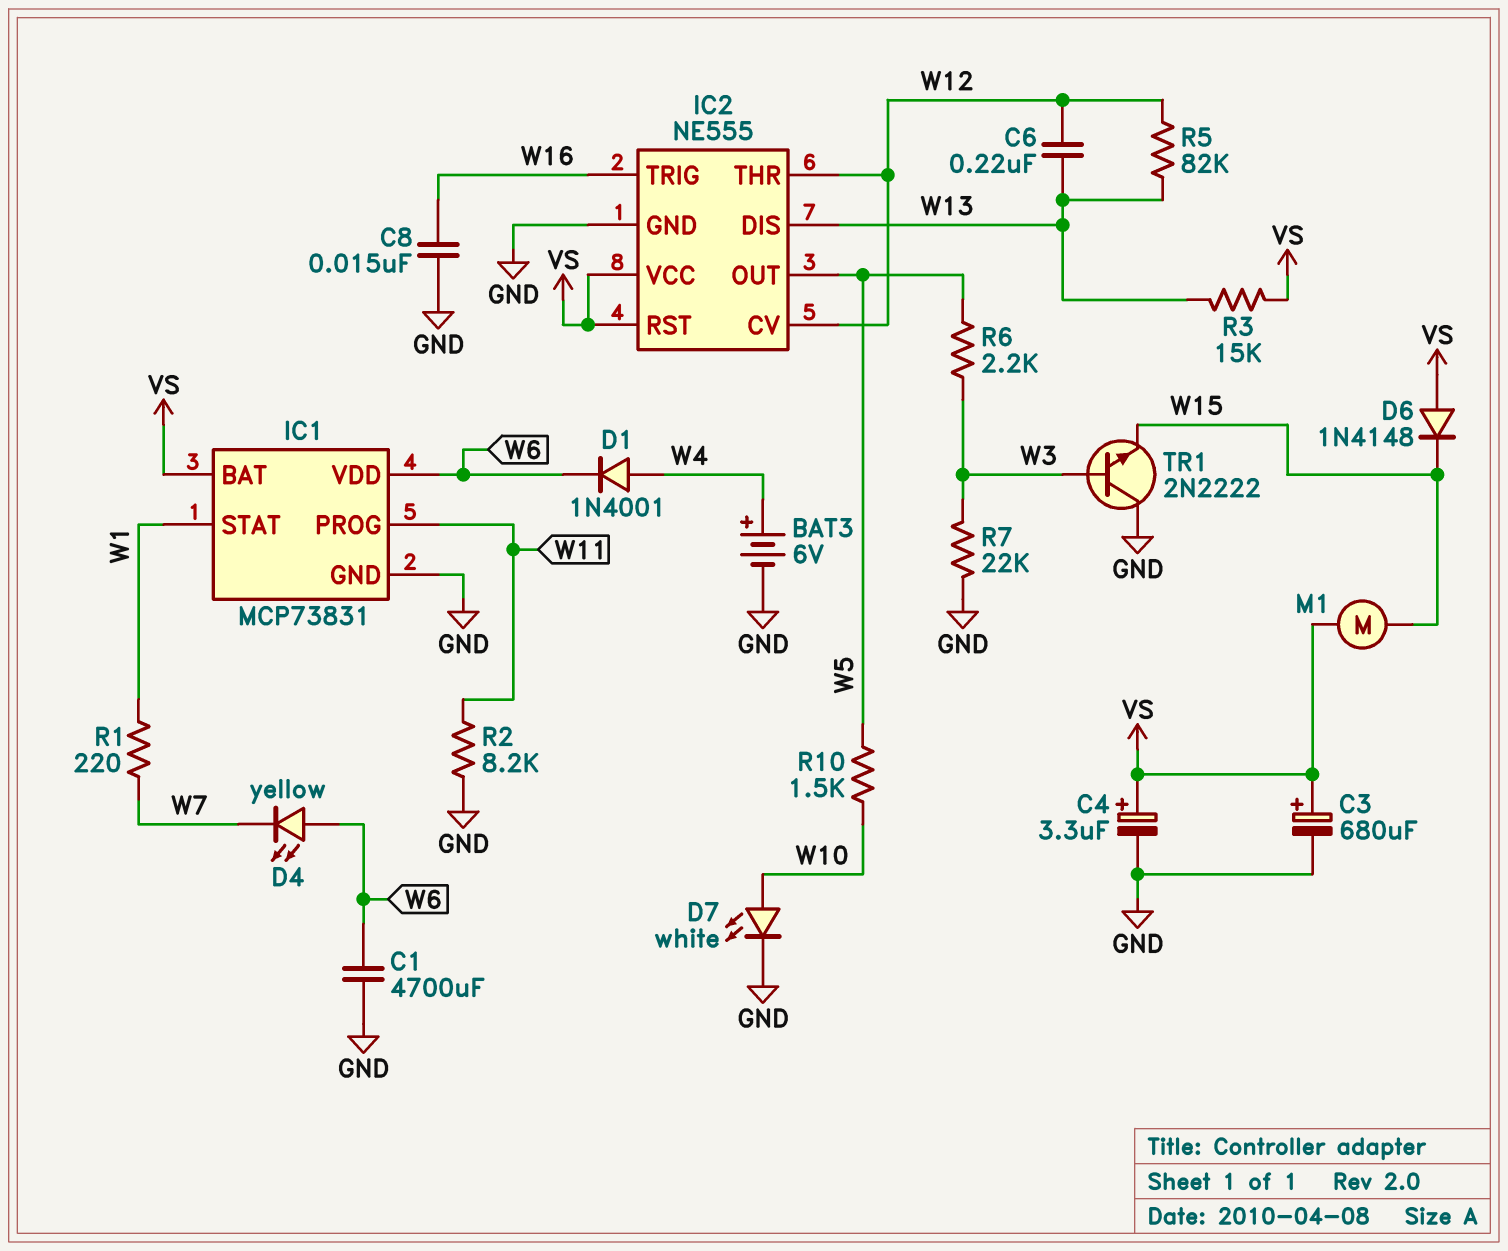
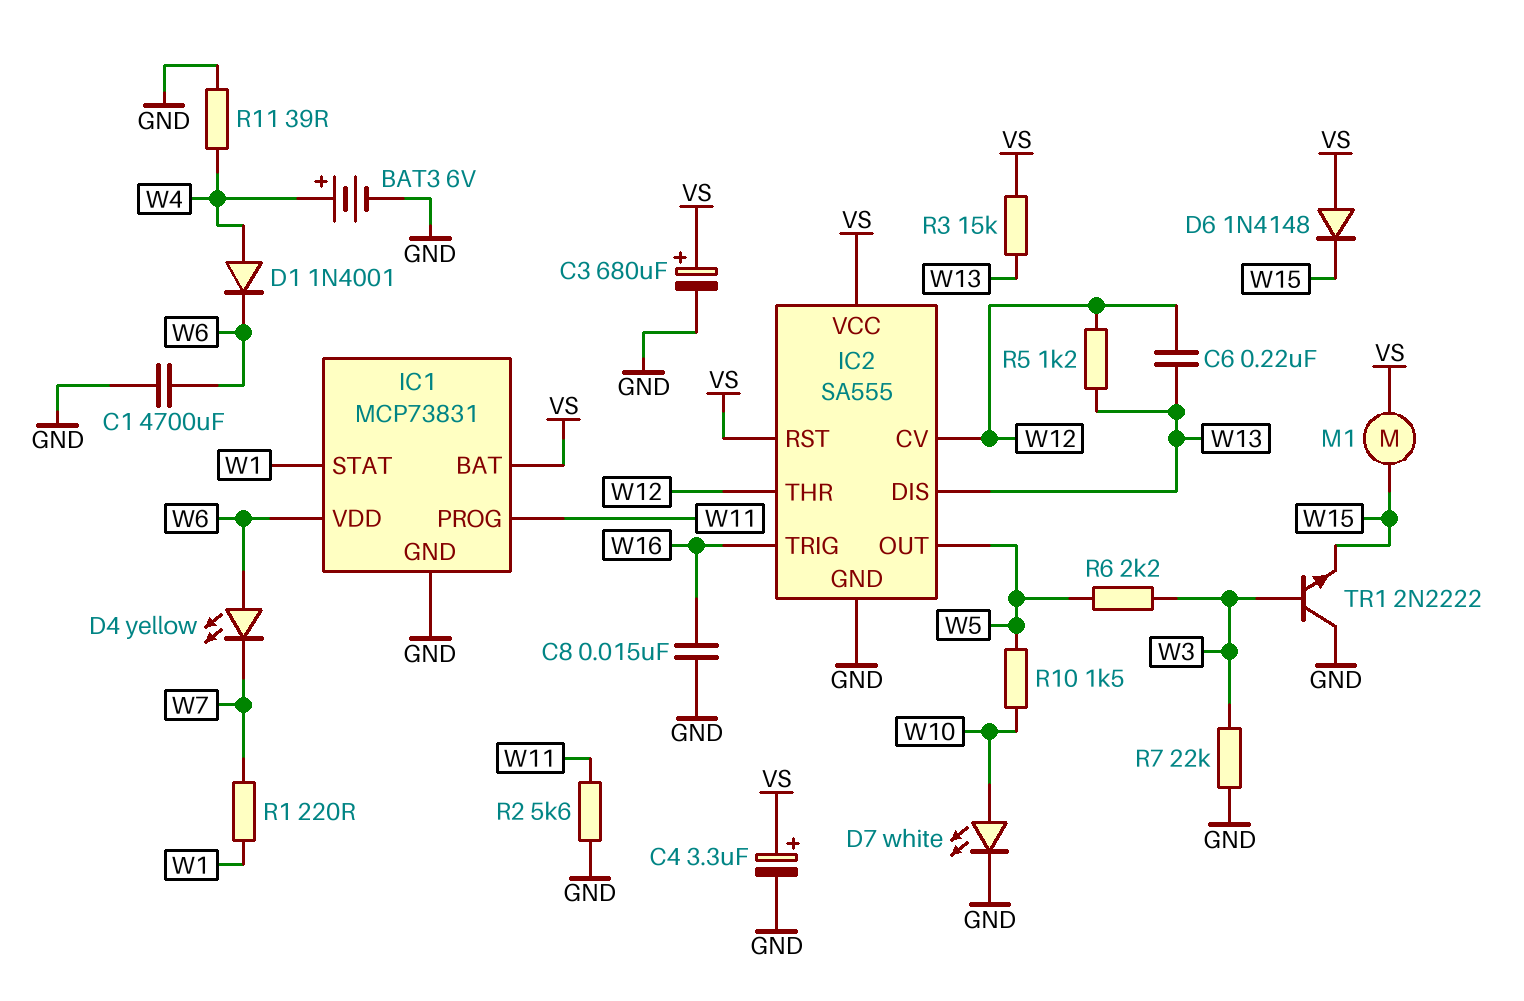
IC2: NE555 -> SA555
R2: 8.2k (GND, W11) -> 5.6k (GND, W11)
R5: 82k (W12, W13) -> 1.2k (W12, W13)
R11: none -> 39 (GND, W4)

